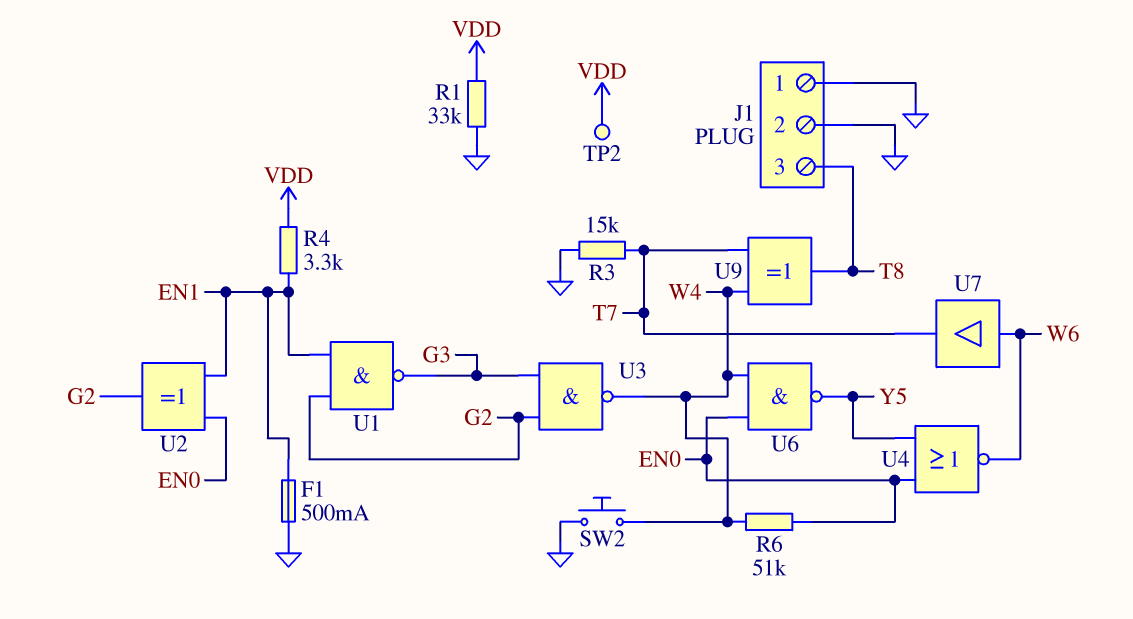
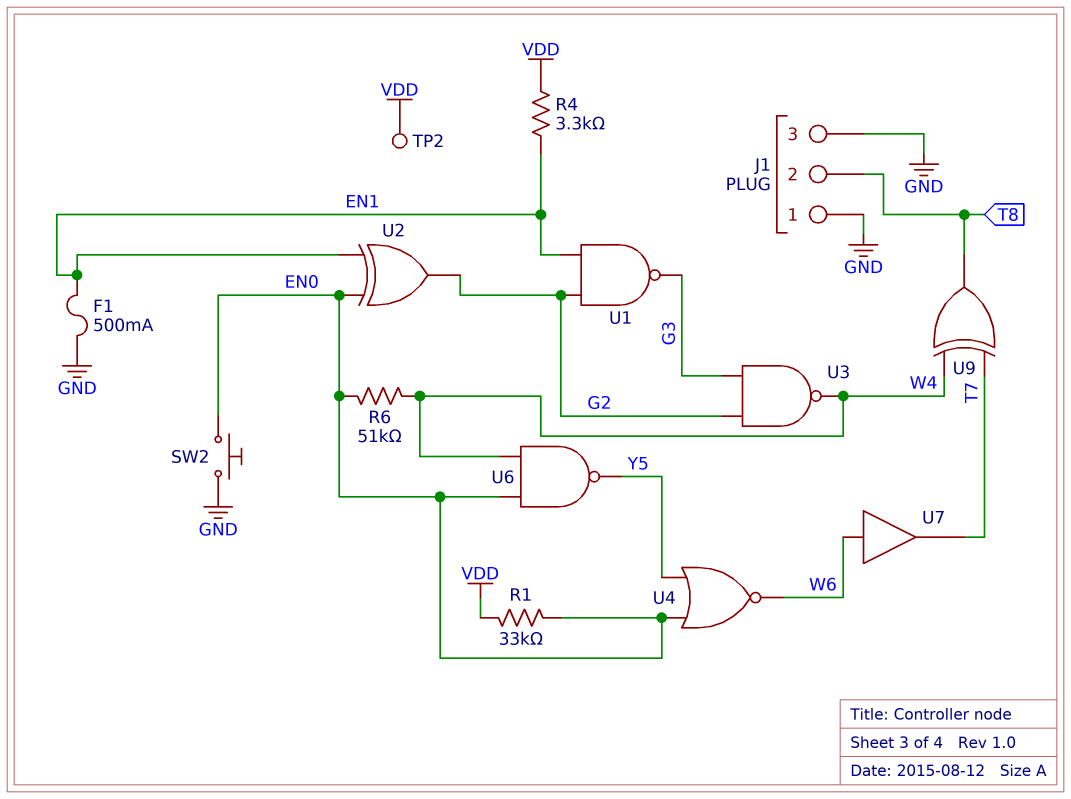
J1 pin 2: GND -> T8
J1 pin 3: T8 -> GND
R1: 33k (GND, VDD) -> 33k (EN0, VDD)
R3: 15k (GND, T7) -> none
SW2: button (GND, W4) -> button (EN0, GND)

